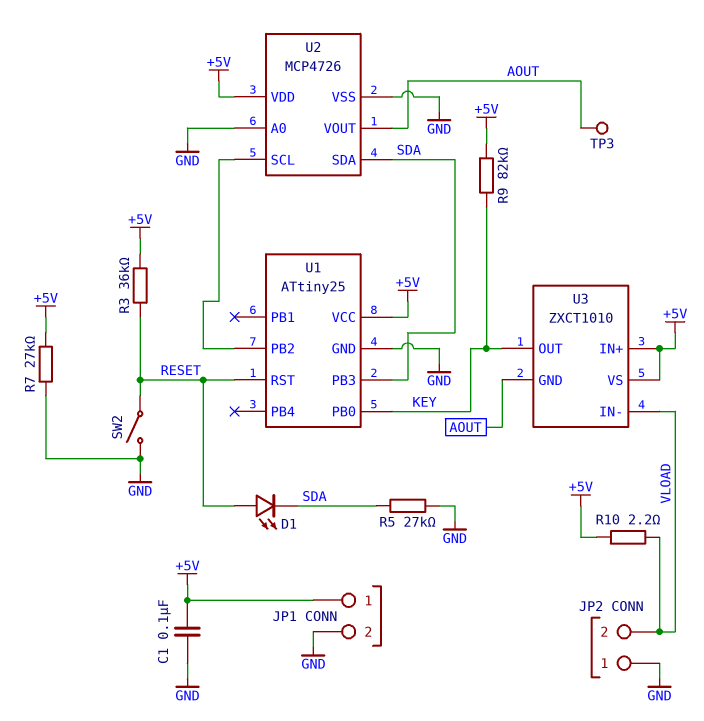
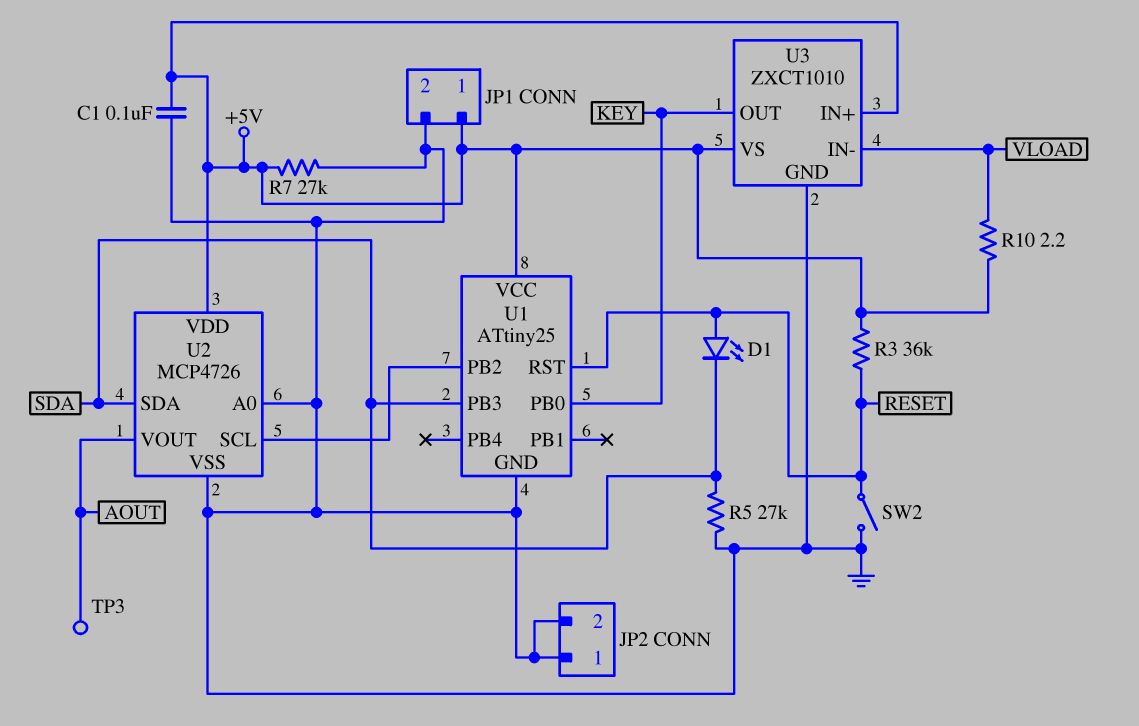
JP2 pin 2: VLOAD -> GND
R9: 82k (+5V, KEY) -> none
U3 pin GND: AOUT -> GND

